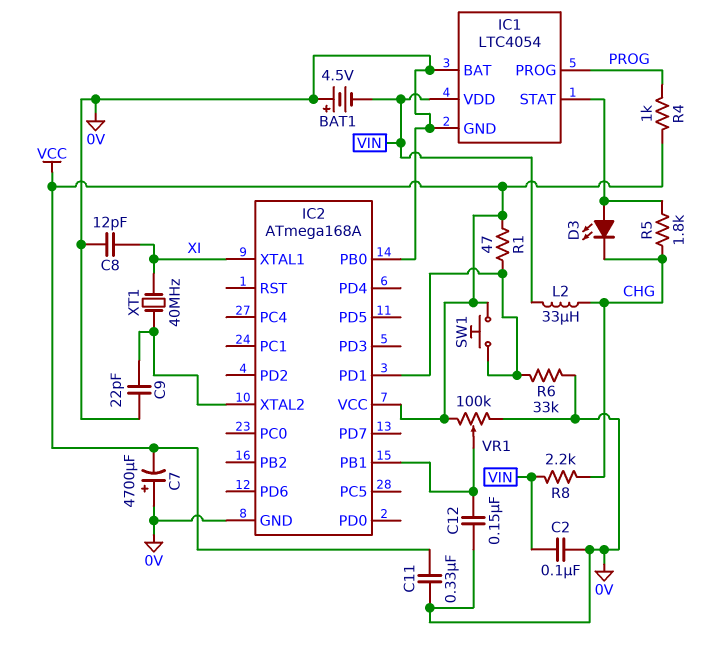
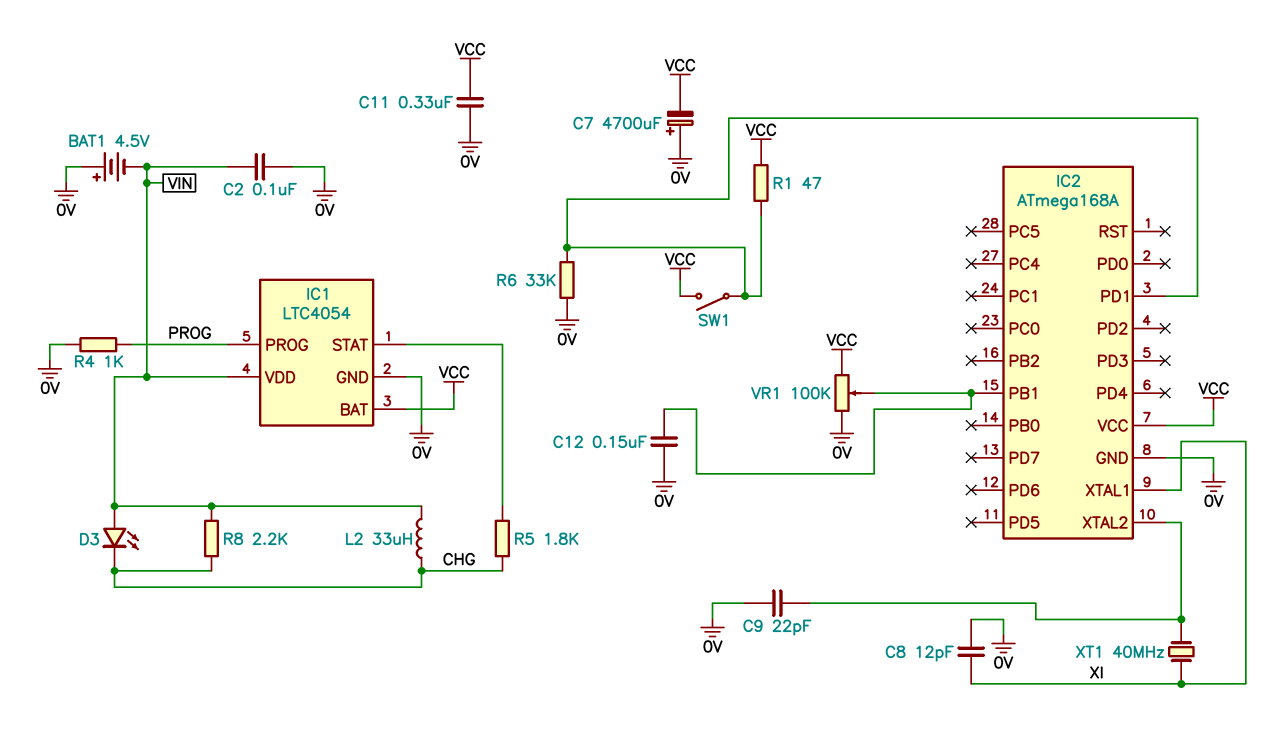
D3: LED (A IC1/STAT, K CHG) -> LED (A VIN, K CHG)
IC1 pin BAT: 0V -> VCC
IC2 pin PB0: 0V -> none
R4: 1k (PROG, VCC) -> 1k (0V, PROG)
SW1: button (IC2/PD1, VCC) -> switch (IC2/PD1, VCC)

